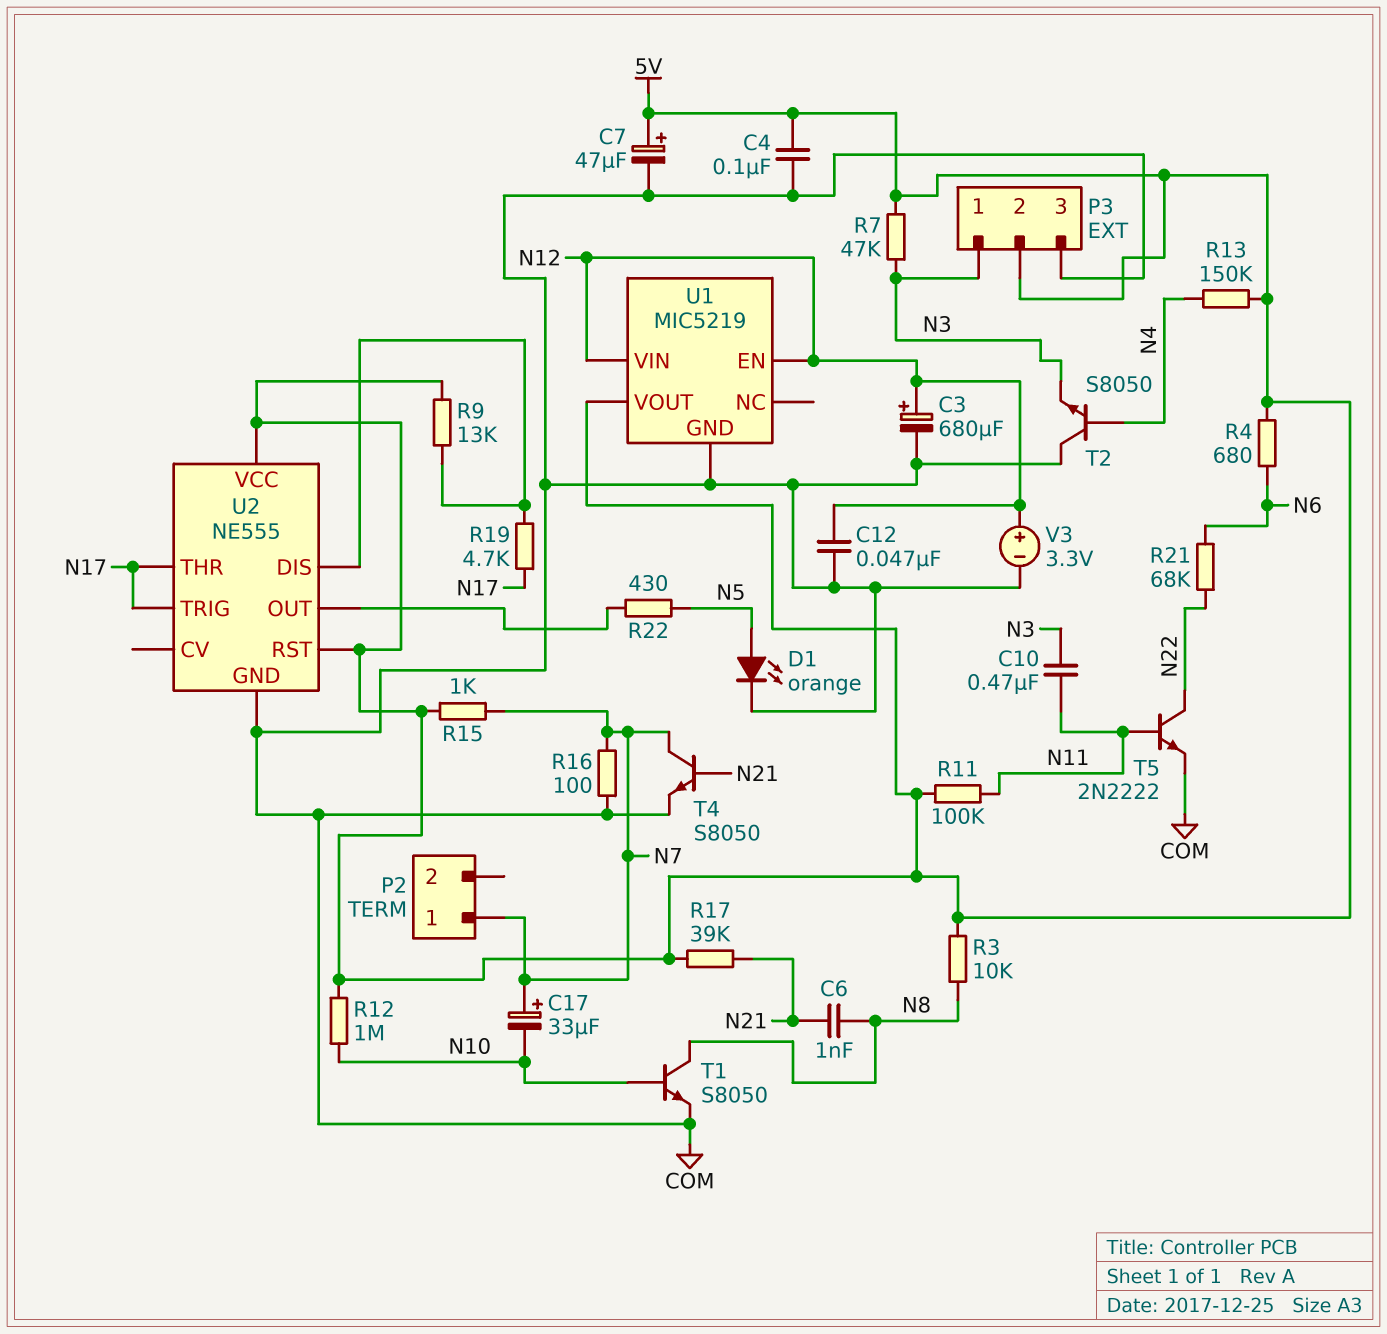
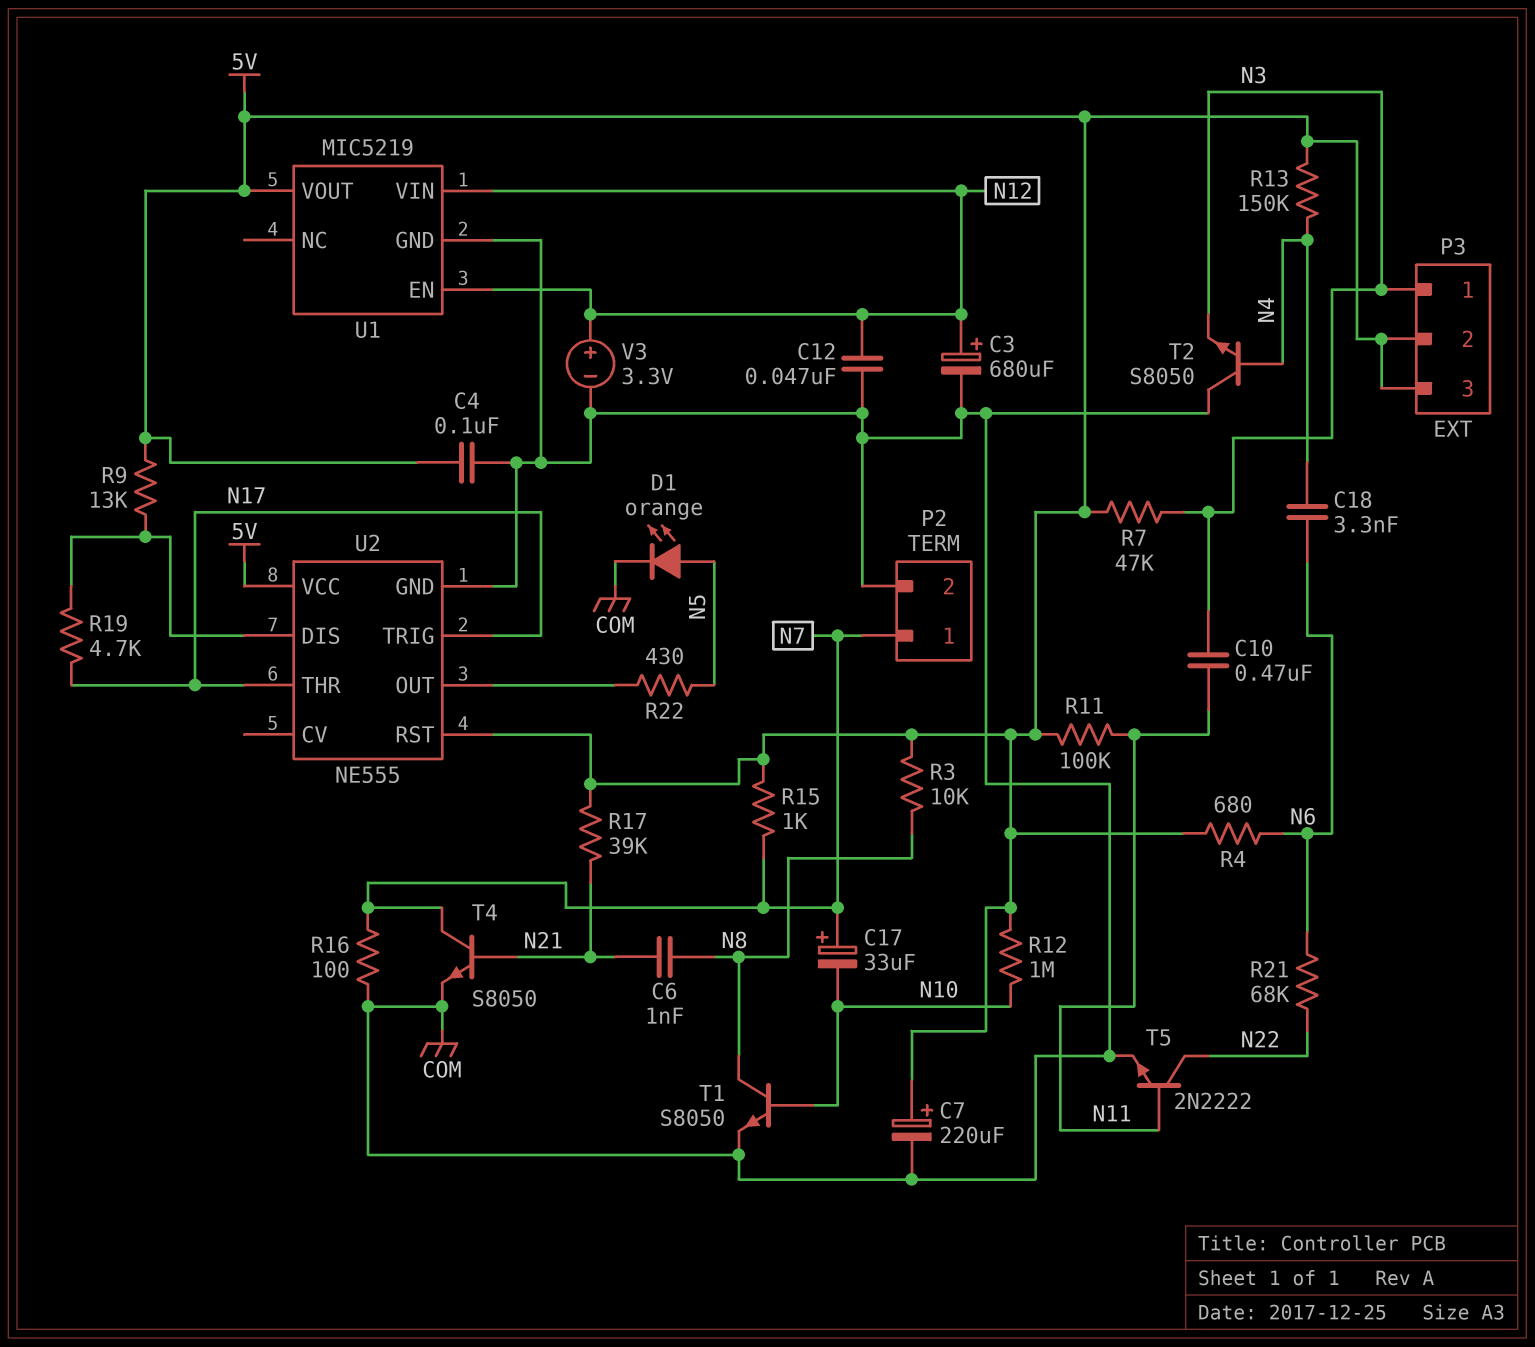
C7: 47uF (plus 5V, minus COM) -> 220uF (plus 5V, minus COM)
C18: none -> 3.3nF (N4, N6)
P2 pin 2: none -> COM
P3 pin 3: COM -> 5V

